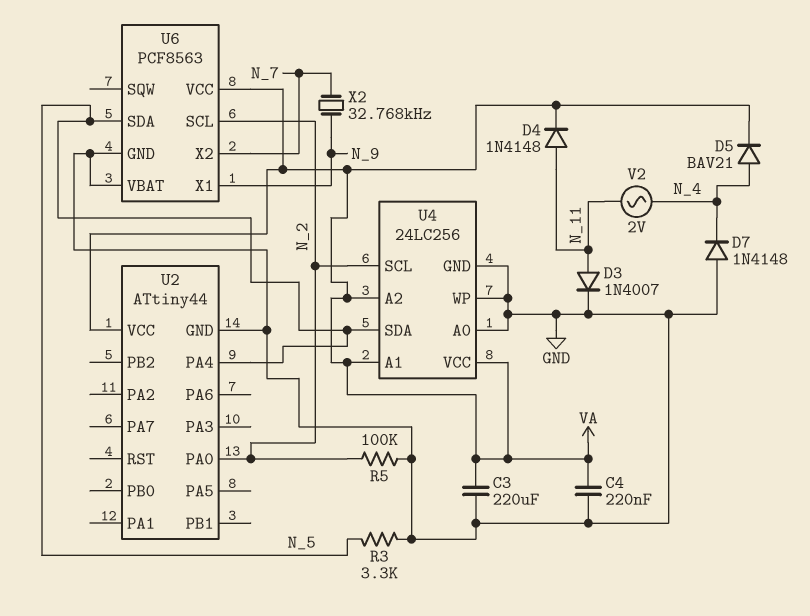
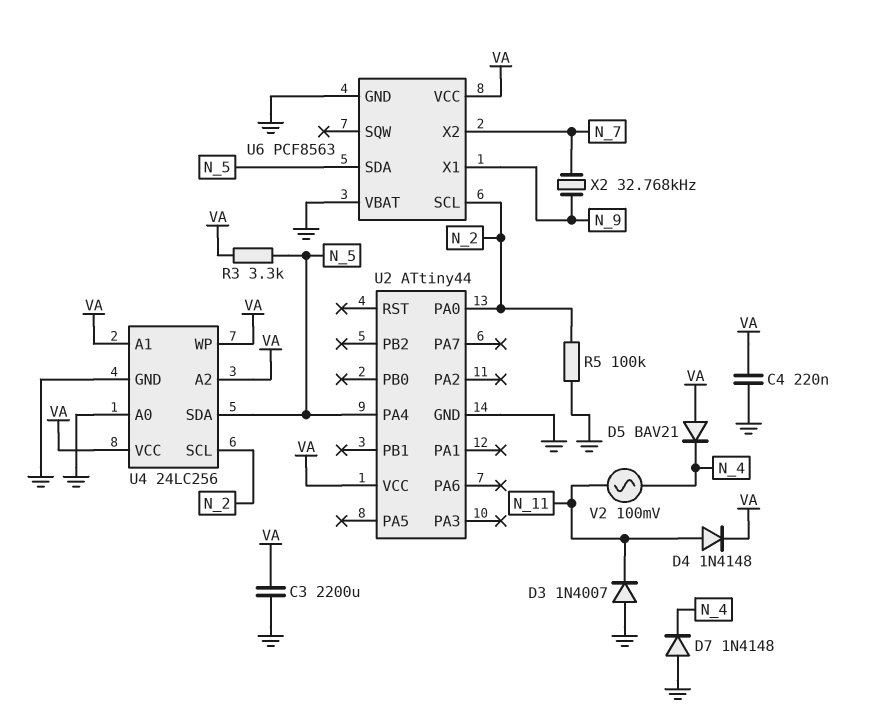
C3: 220uF (GND, VA) -> 2200uF (GND, VA)
D3: diode 1N4007 (A N_11, K GND) -> diode 1N4007 (A GND, K N_11)
D5: diode BAV21 (A N_4, K VA) -> diode BAV21 (A VA, K N_4)
R3: 3.3k (GND, N_5) -> 3.3k (N_5, VA)
U4 pin WP: GND -> VA
V2: AC 2V (N_4, N_11) -> AC 100mV (N_4, N_11)

